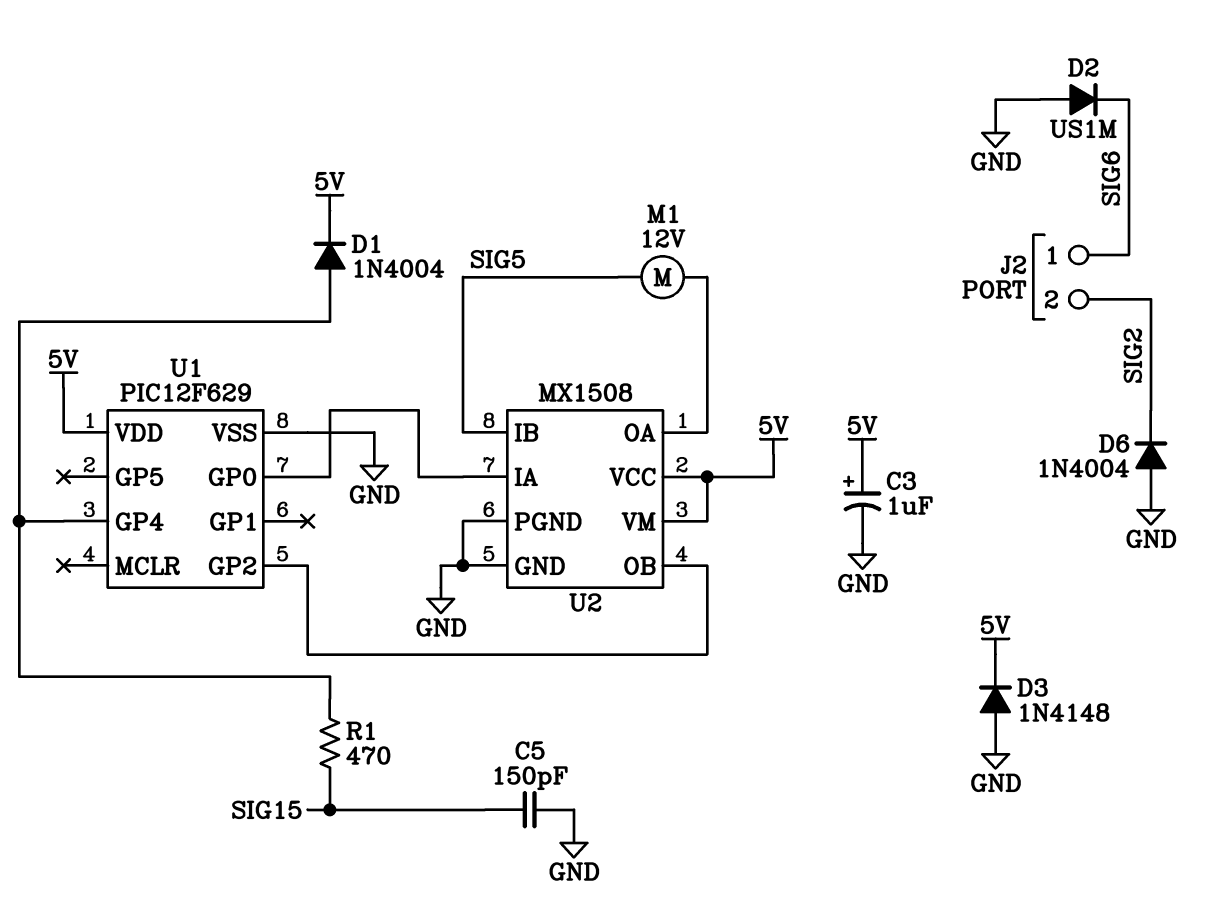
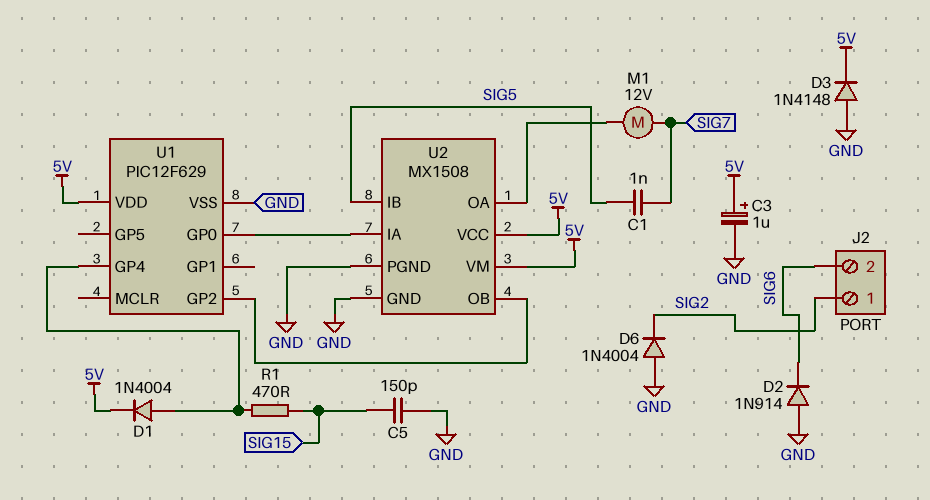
C1: none -> 1nF (SIG5, SIG7)
D2: diode US1M (A GND, K SIG6) -> diode 1N914 (A GND, K SIG6)
J2 pin 1: SIG6 -> SIG2
J2 pin 2: SIG2 -> SIG6
M1: motor 12V (SIG5, U2/OA) -> motor 12V (SIG7, U2/OA)

